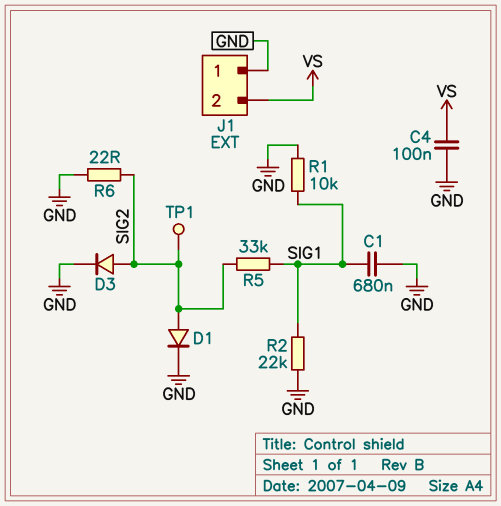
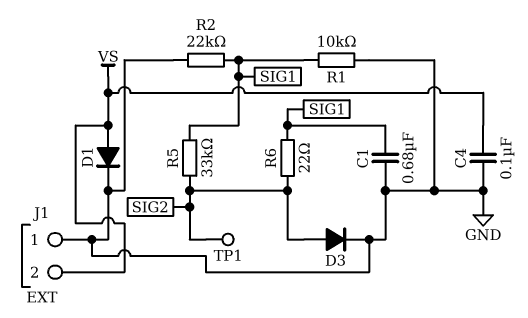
D1: diode (A SIG2, K GND) -> diode (A VS, K GND)
R6: 22 (GND, SIG2) -> 22 (SIG1, SIG2)

